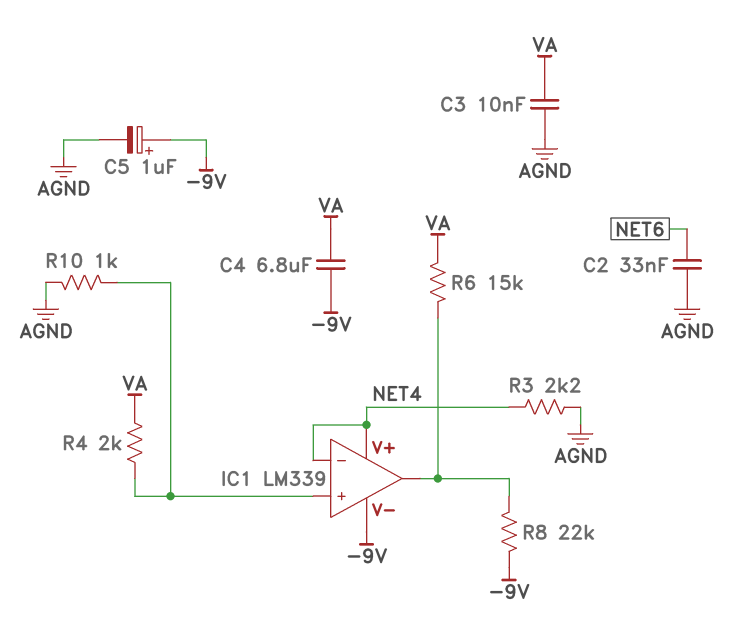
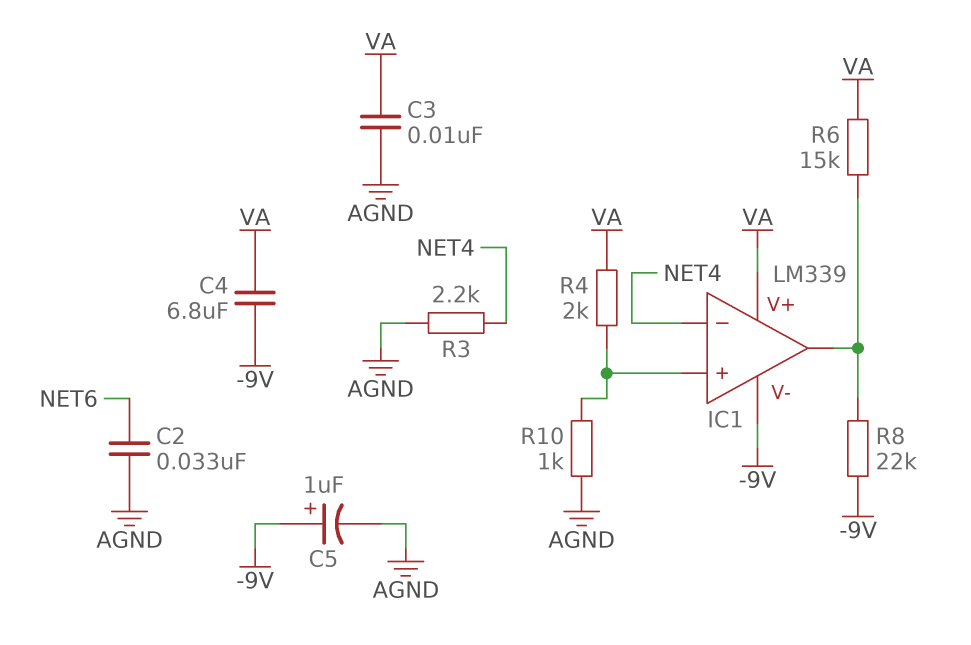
IC1 pin V+: NET4 -> VA

